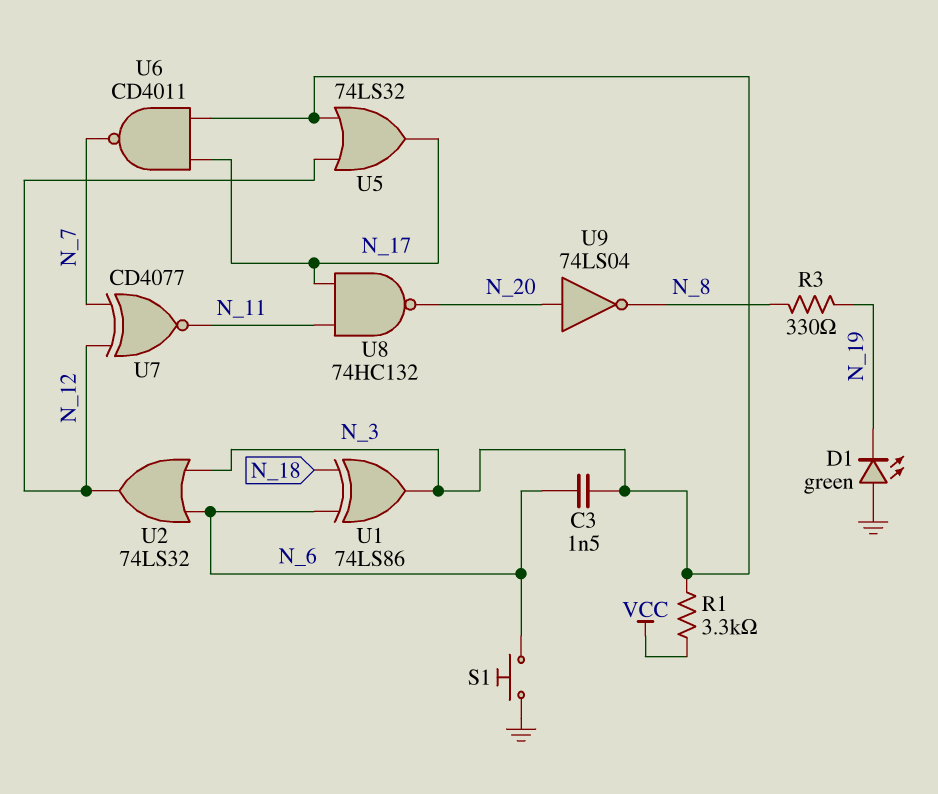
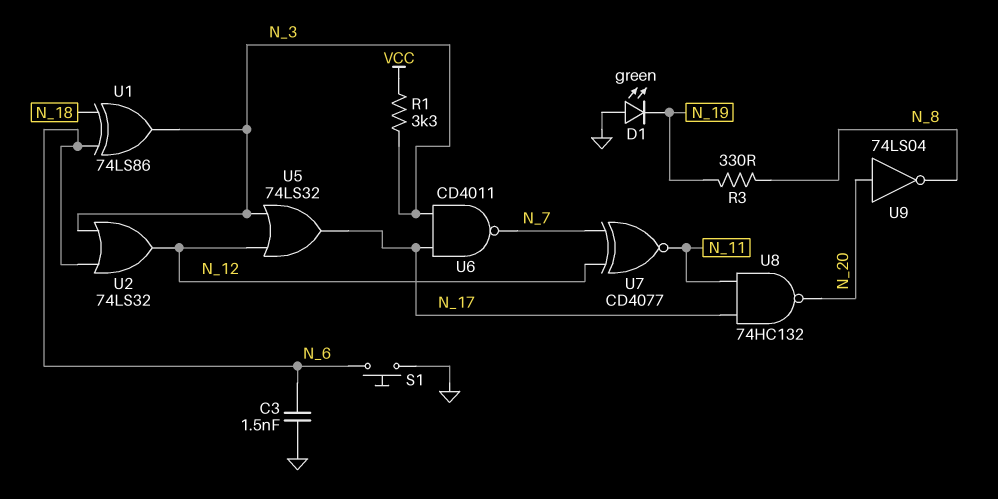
C3: 1.5nF (N_3, N_6) -> 1.5nF (GND, N_6)

